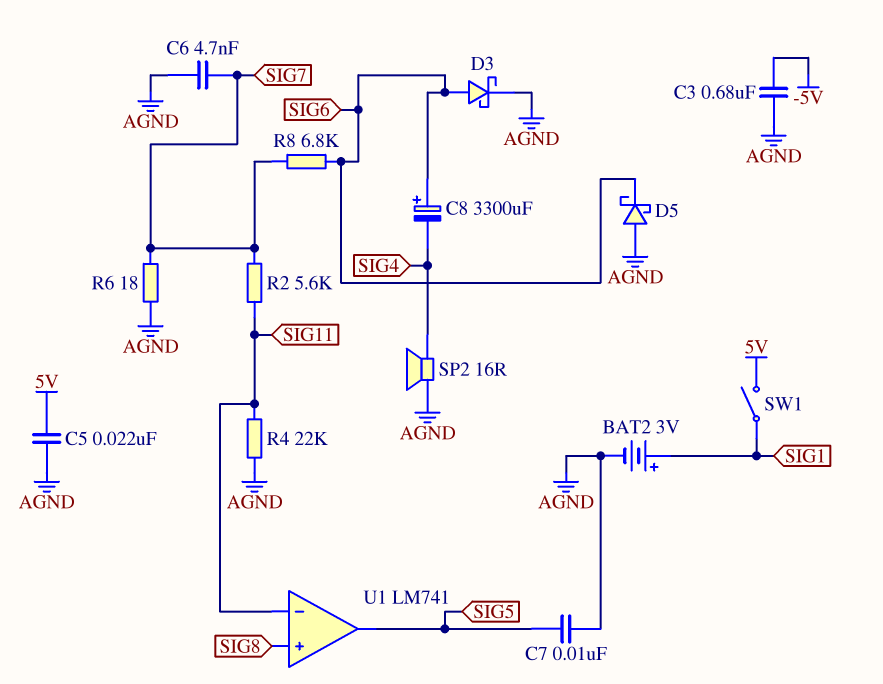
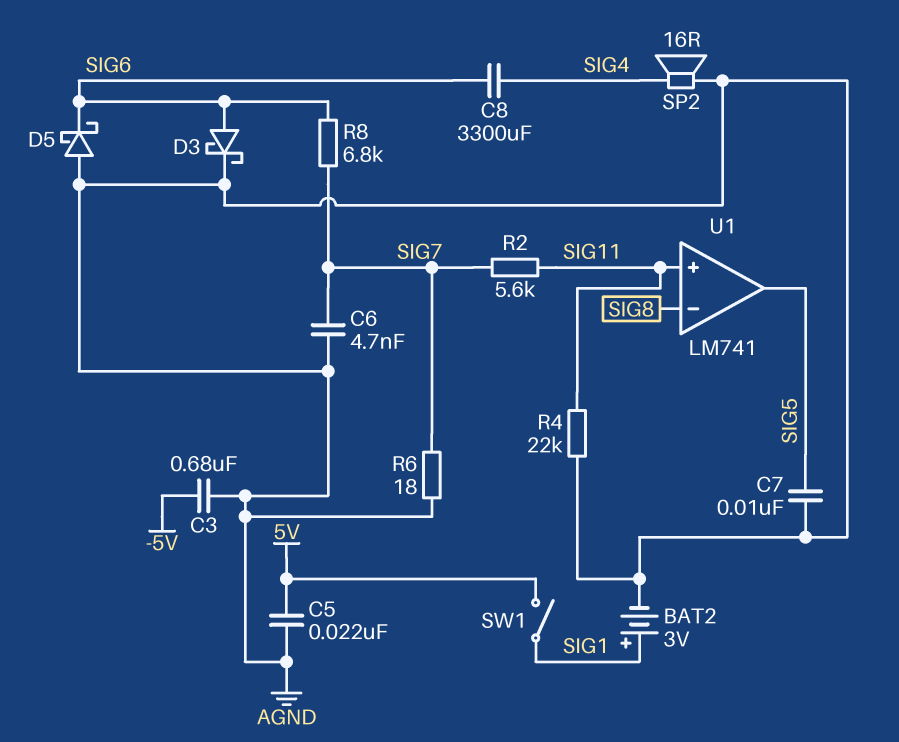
C8: 3300uF (plus SIG6, minus SIG4) -> 3300uF (SIG4, SIG6)
U1 pin in+: SIG8 -> SIG11
U1 pin in-: SIG11 -> SIG8

